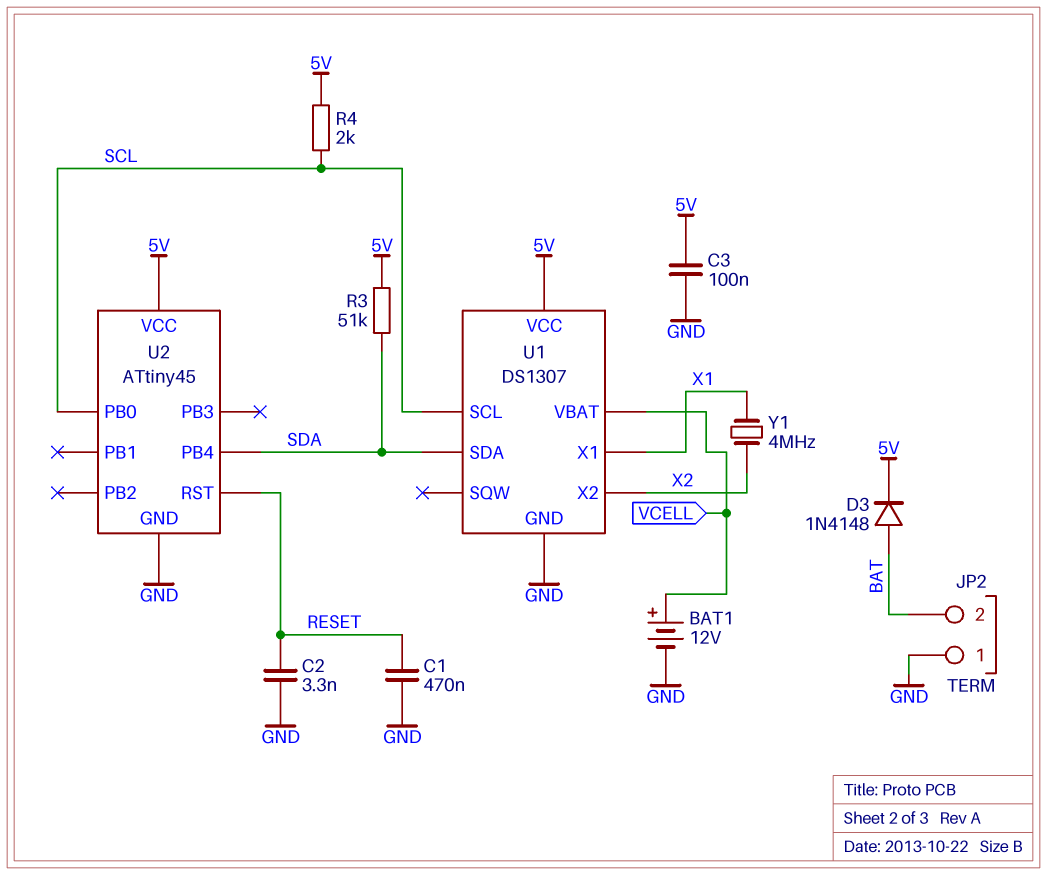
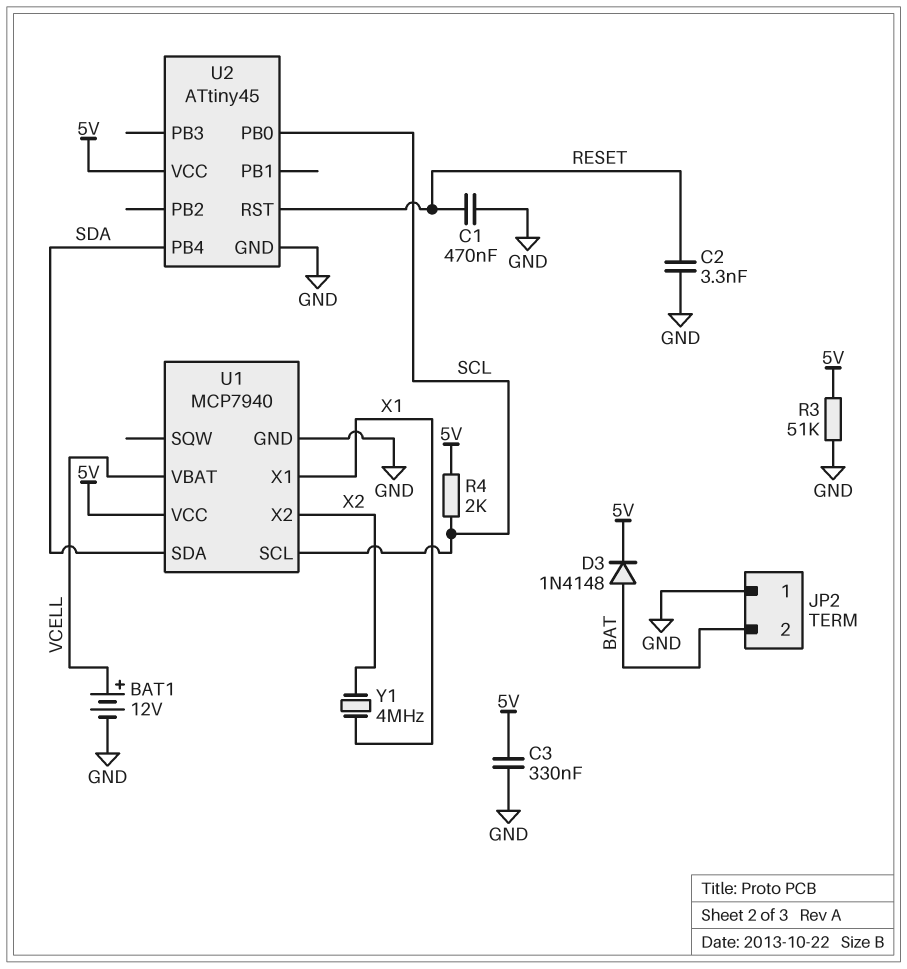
C3: 100nF (5V, GND) -> 330nF (5V, GND)
R3: 51k (5V, SDA) -> 51k (5V, GND)
U1: DS1307 -> MCP7940

